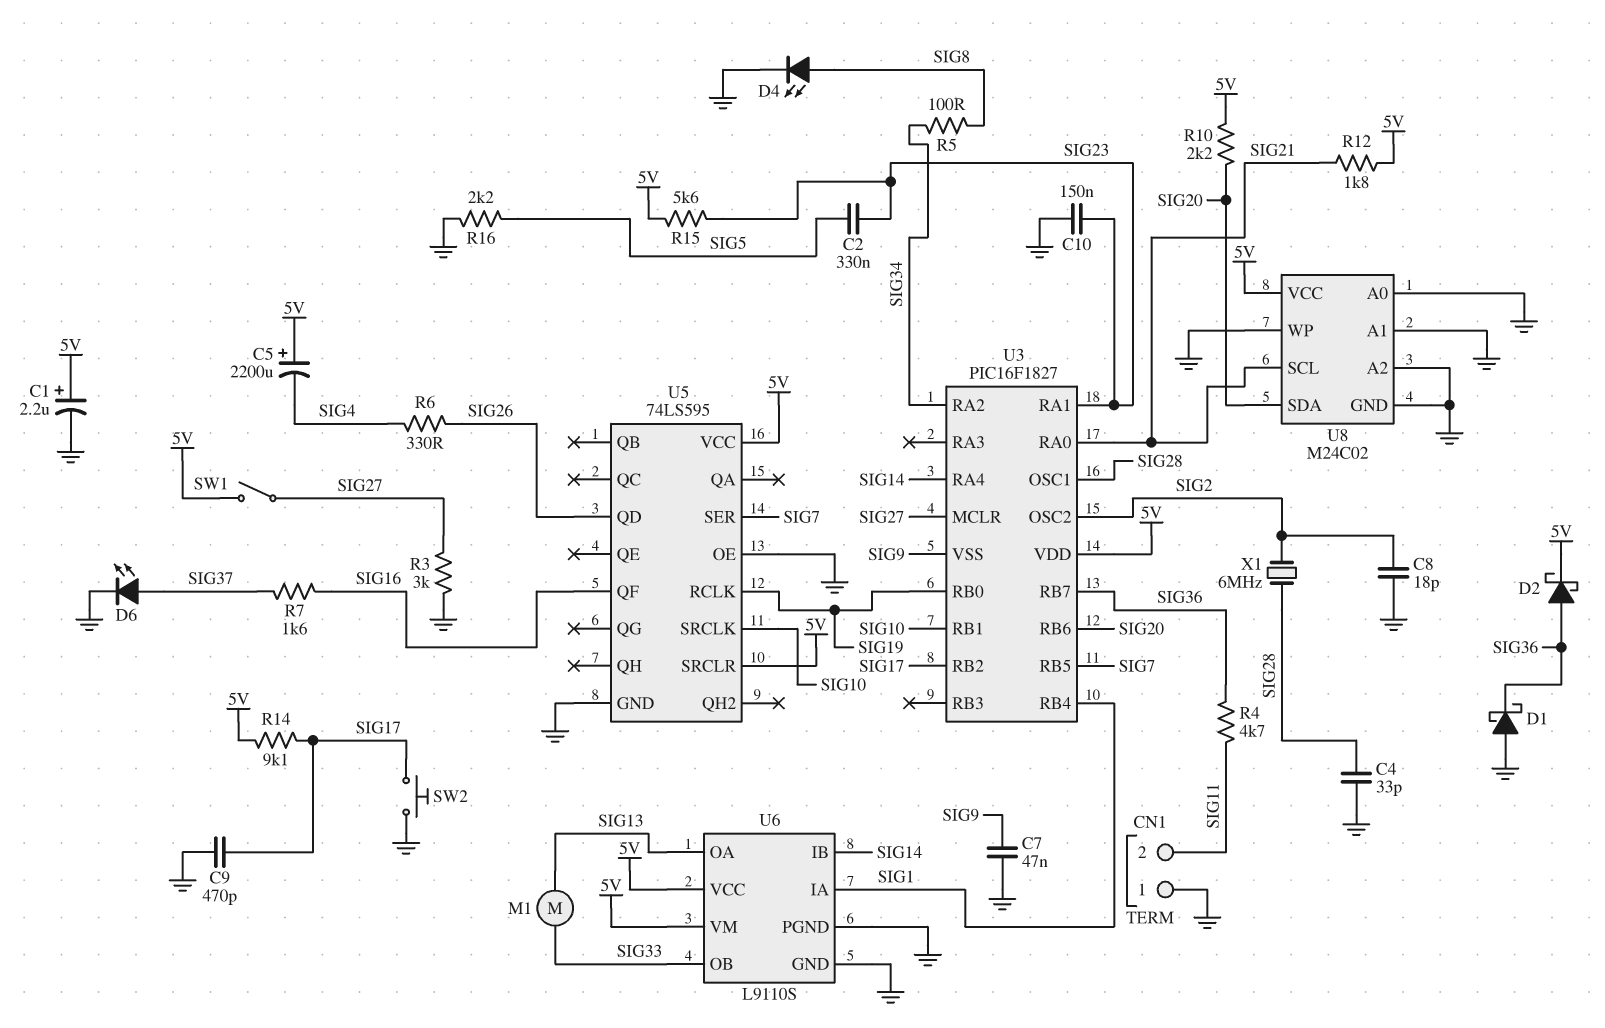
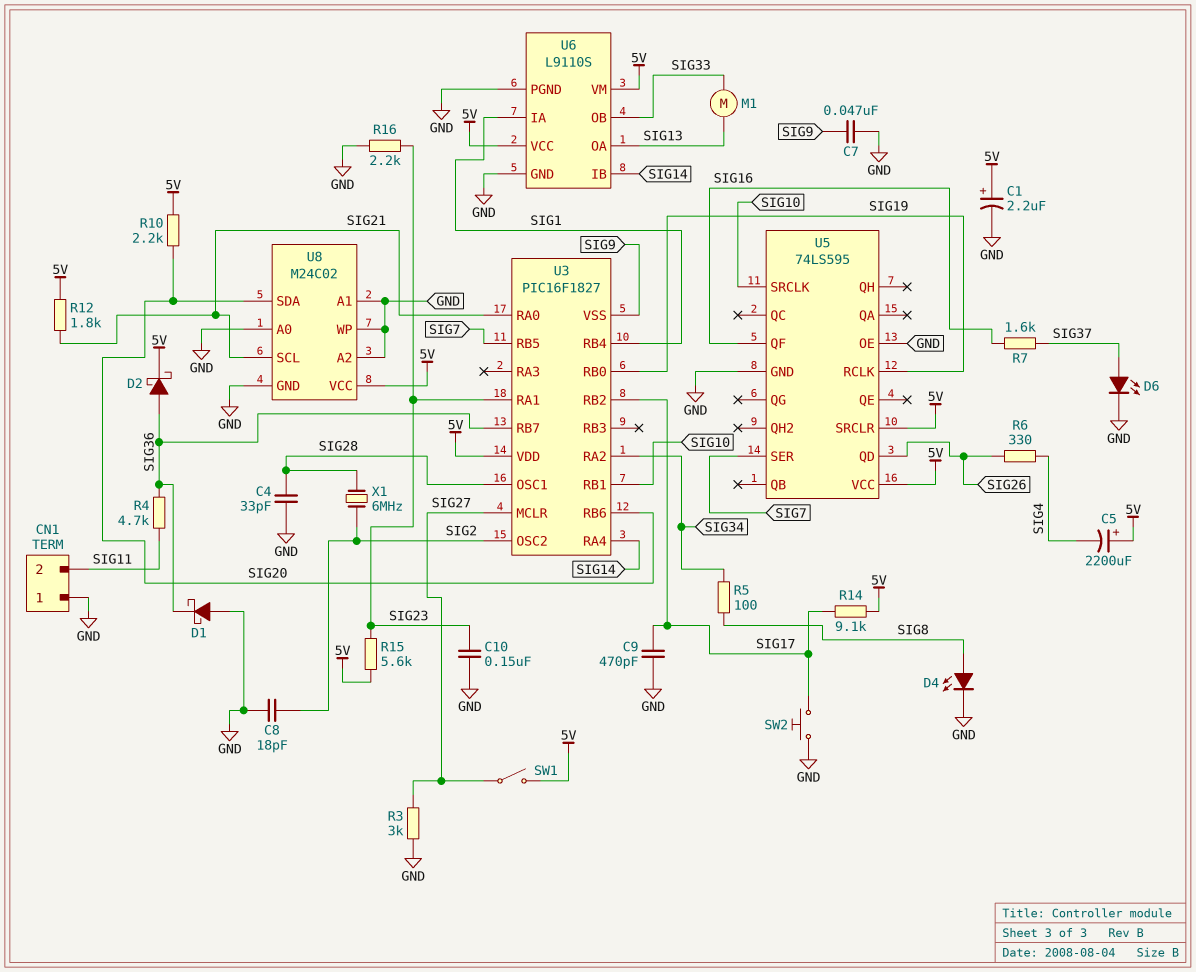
C2: 330nF (SIG5, SIG23) -> none
R16: 2.2k (GND, SIG5) -> 2.2k (GND, SIG23)

